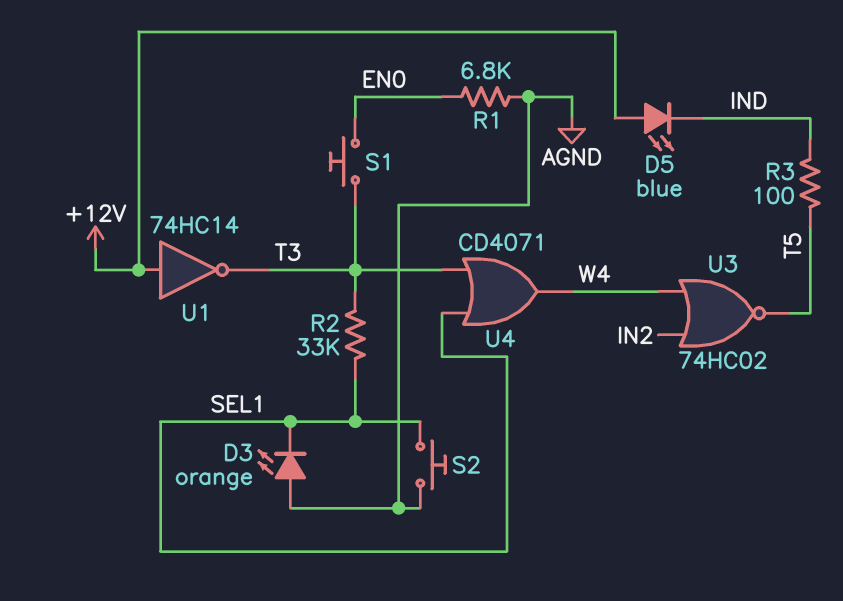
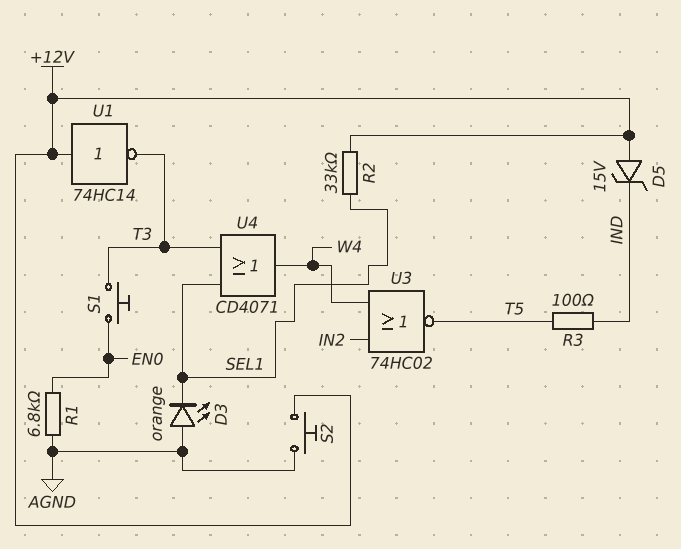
D5: LED blue (A +12V, K IND) -> zener 15V (A +12V, K IND)
R2: 33k (SEL1, T3) -> 33k (+12V, SEL1)
S2: button (AGND, SEL1) -> button (+12V, AGND)

